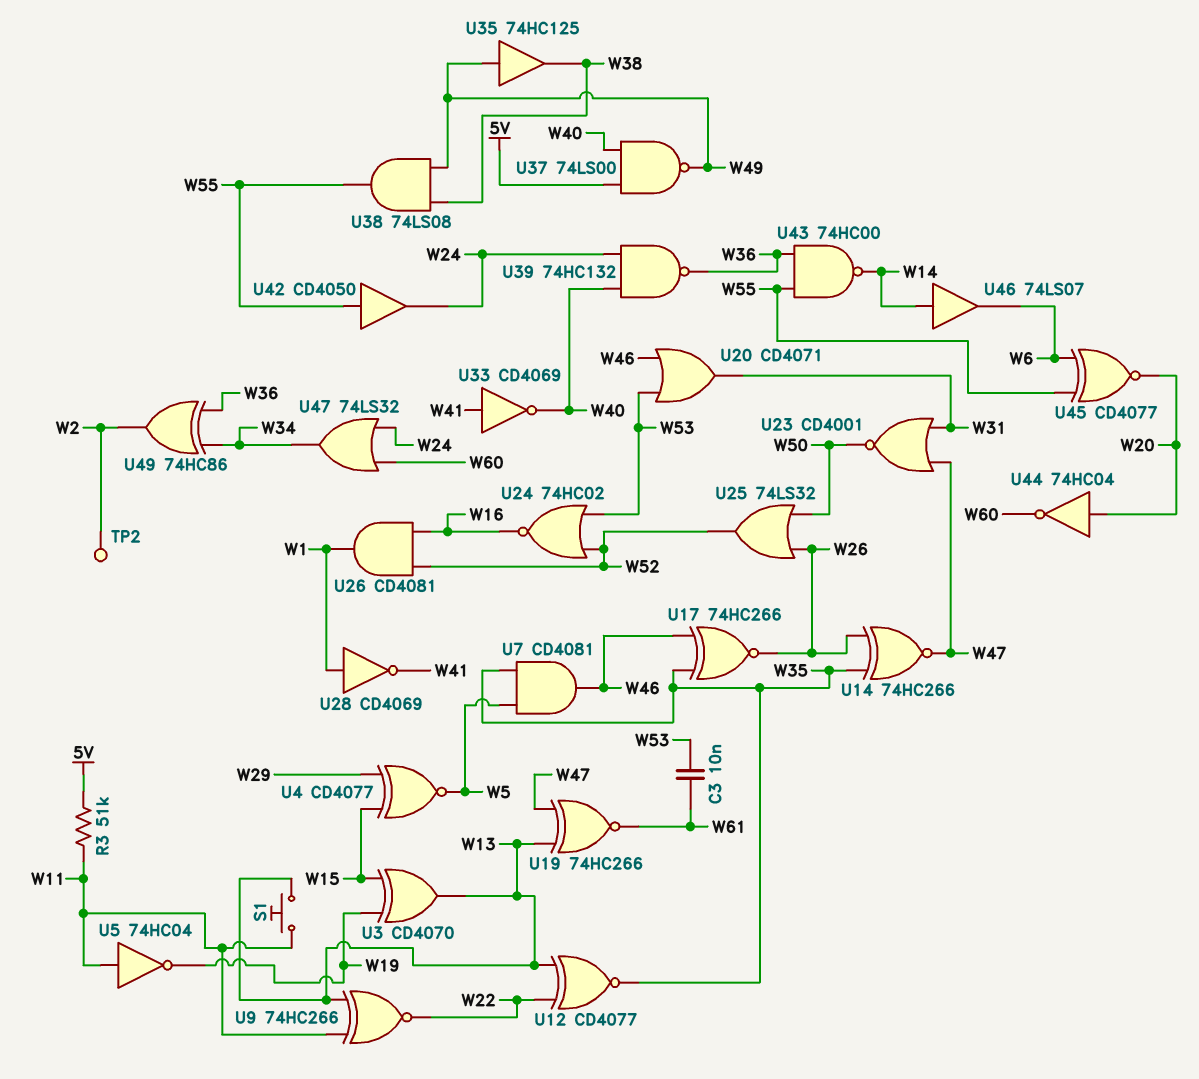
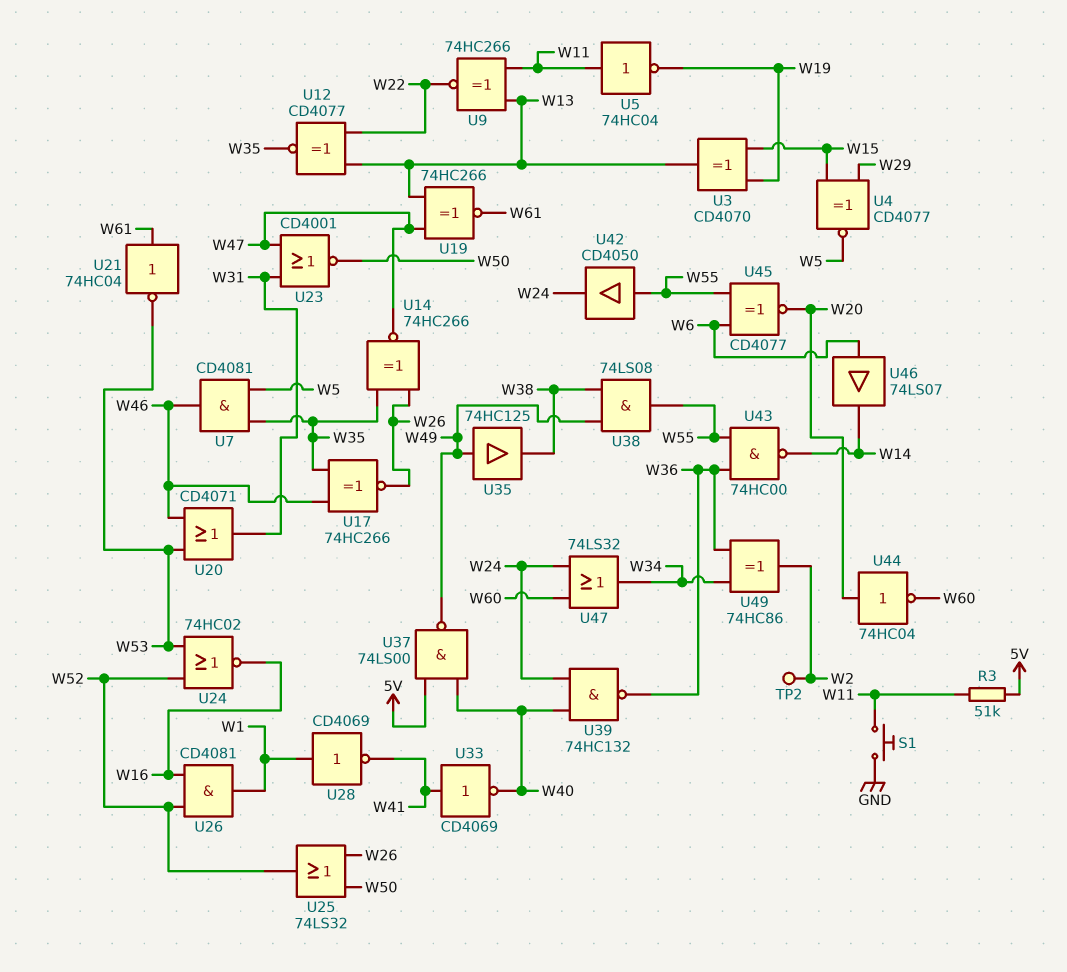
C3: 10nF (W53, W61) -> none
S1: button (W11, W13) -> button (GND, W11)
U21: none -> NOT 74HC04 (in W61, out W53)
U46: buffer 74LS07 (in W14, out W6) -> buffer 74LS07 (in W6, out W14)

